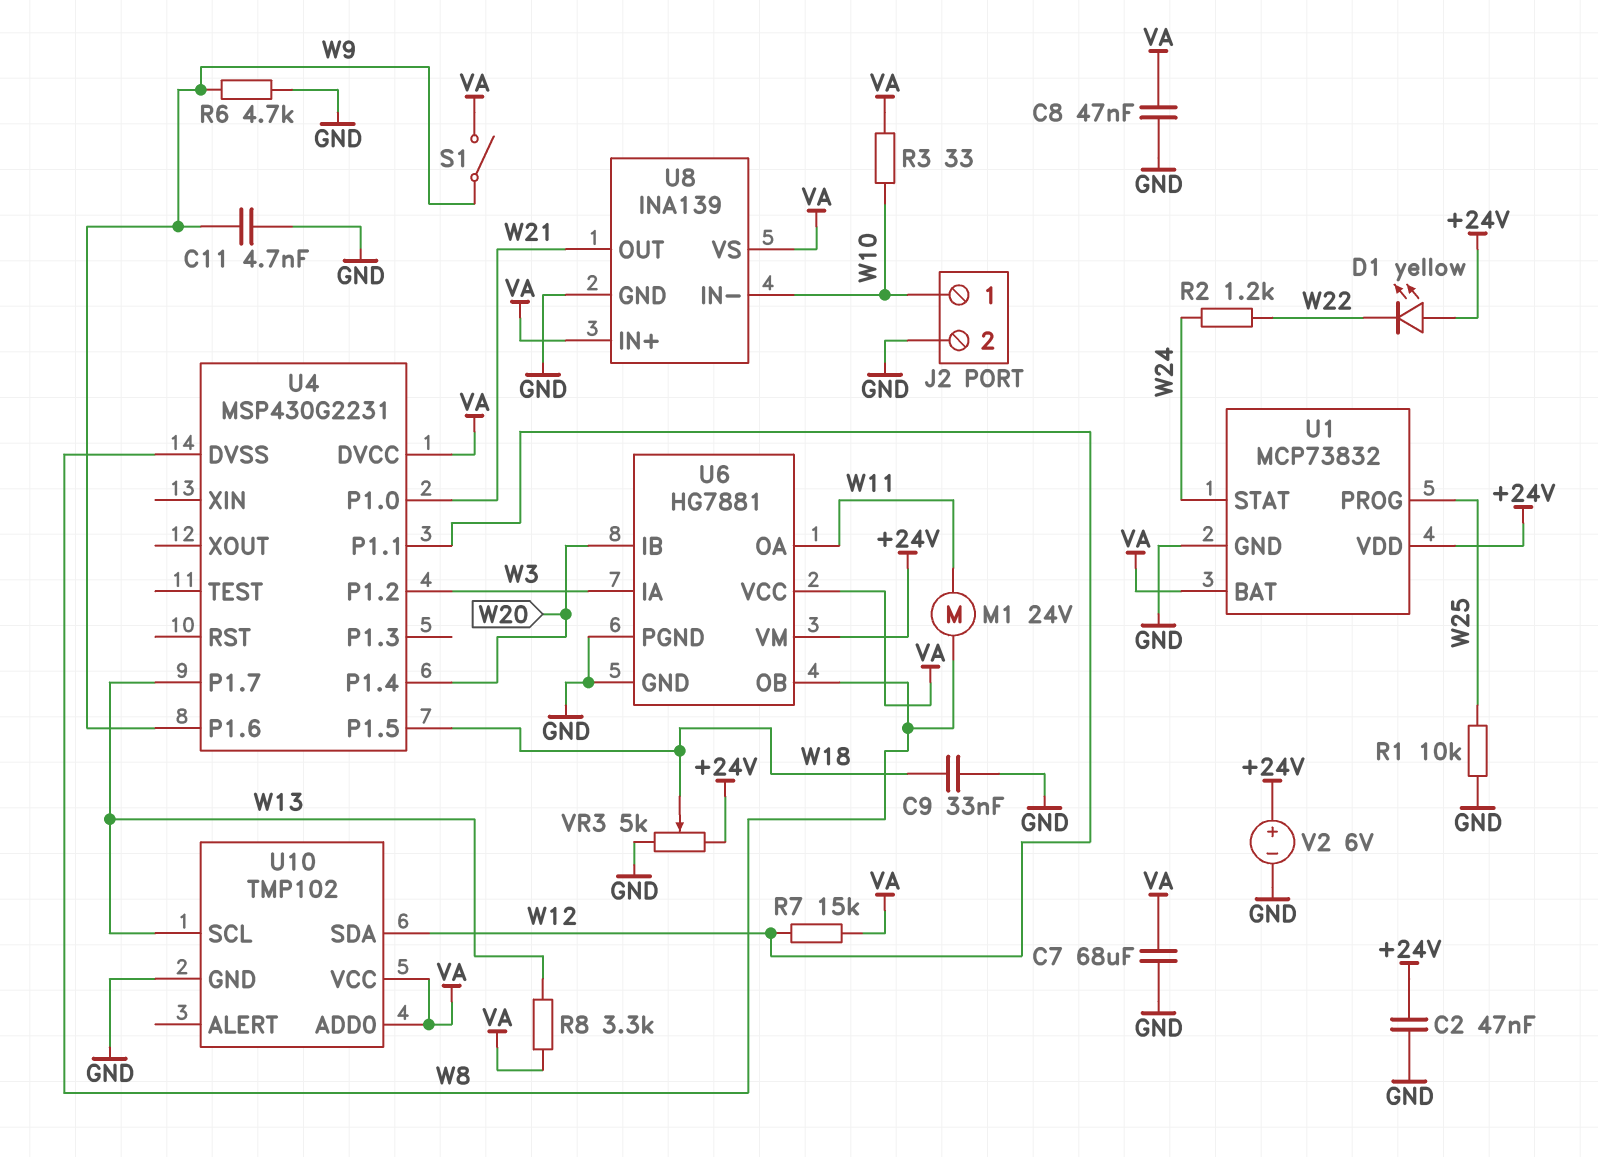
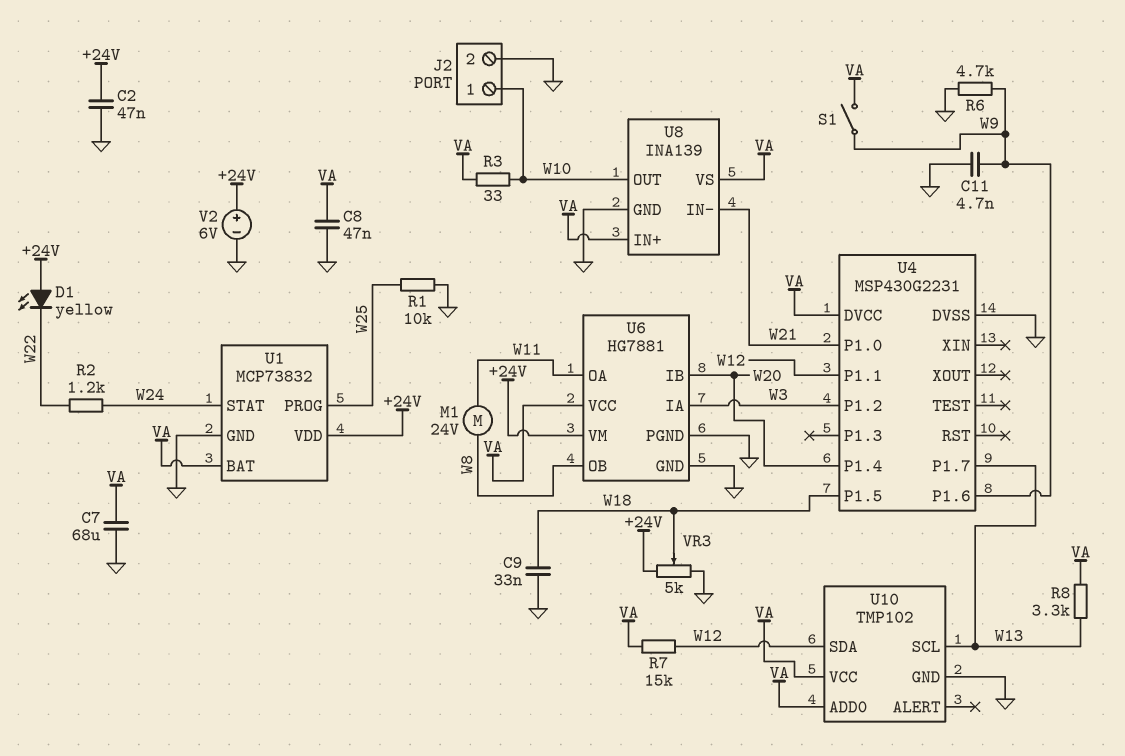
U4 pin DVSS: W8 -> GND
U8 pin IN-: W10 -> W21
U8 pin OUT: W21 -> W10

